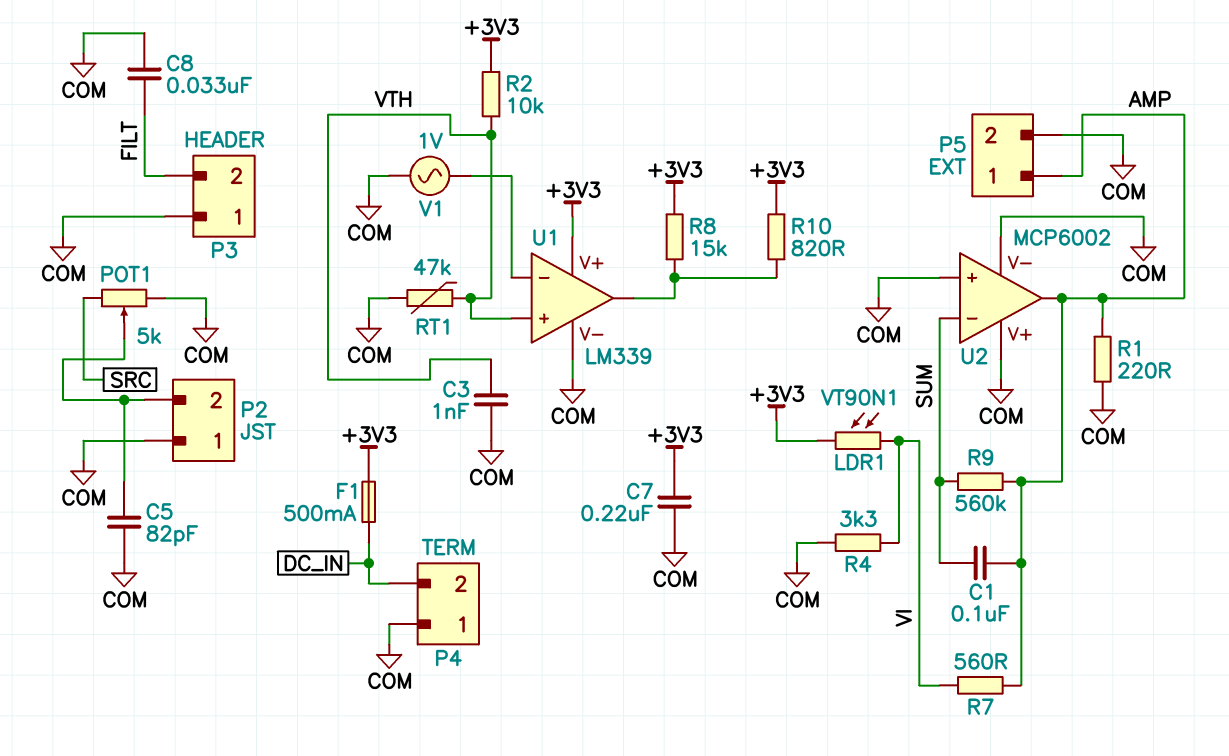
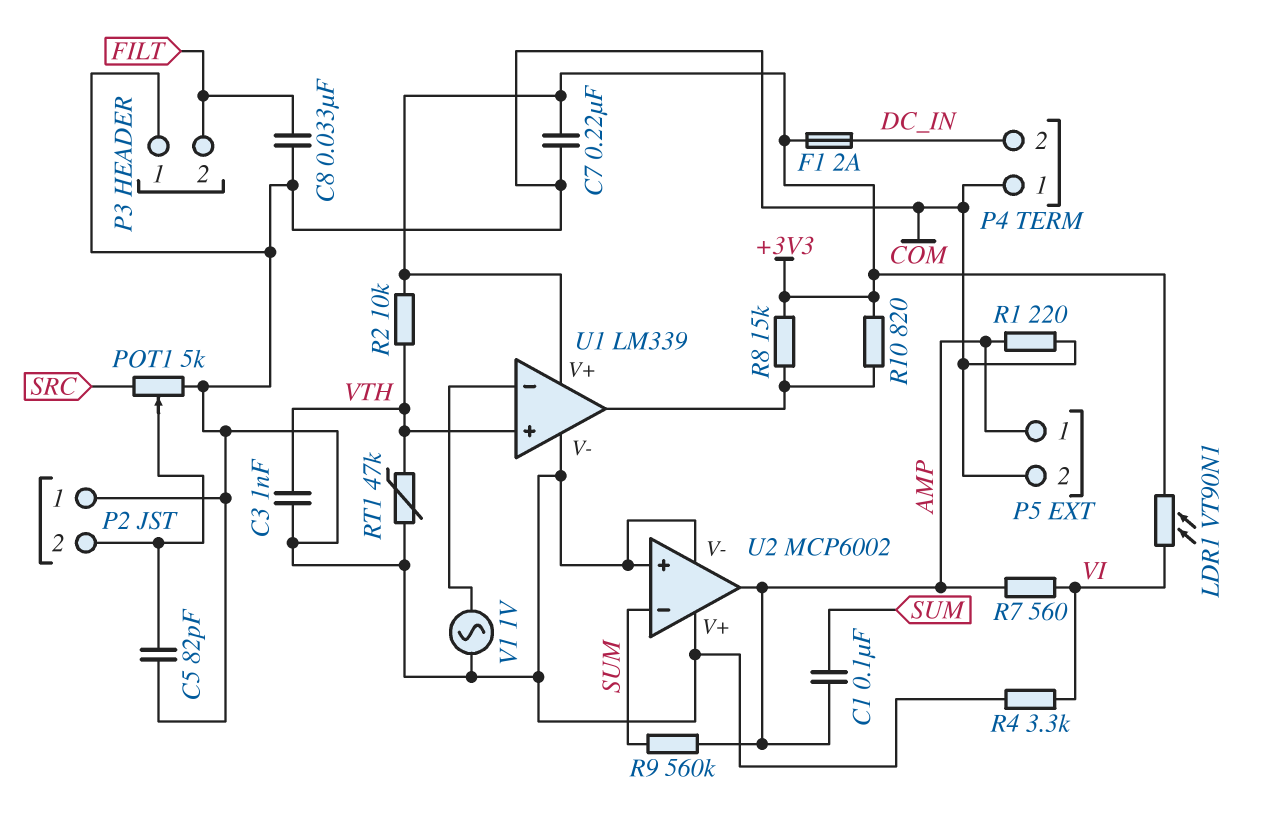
F1: 500mA (+3V3, DC_IN) -> 2A (+3V3, DC_IN)

